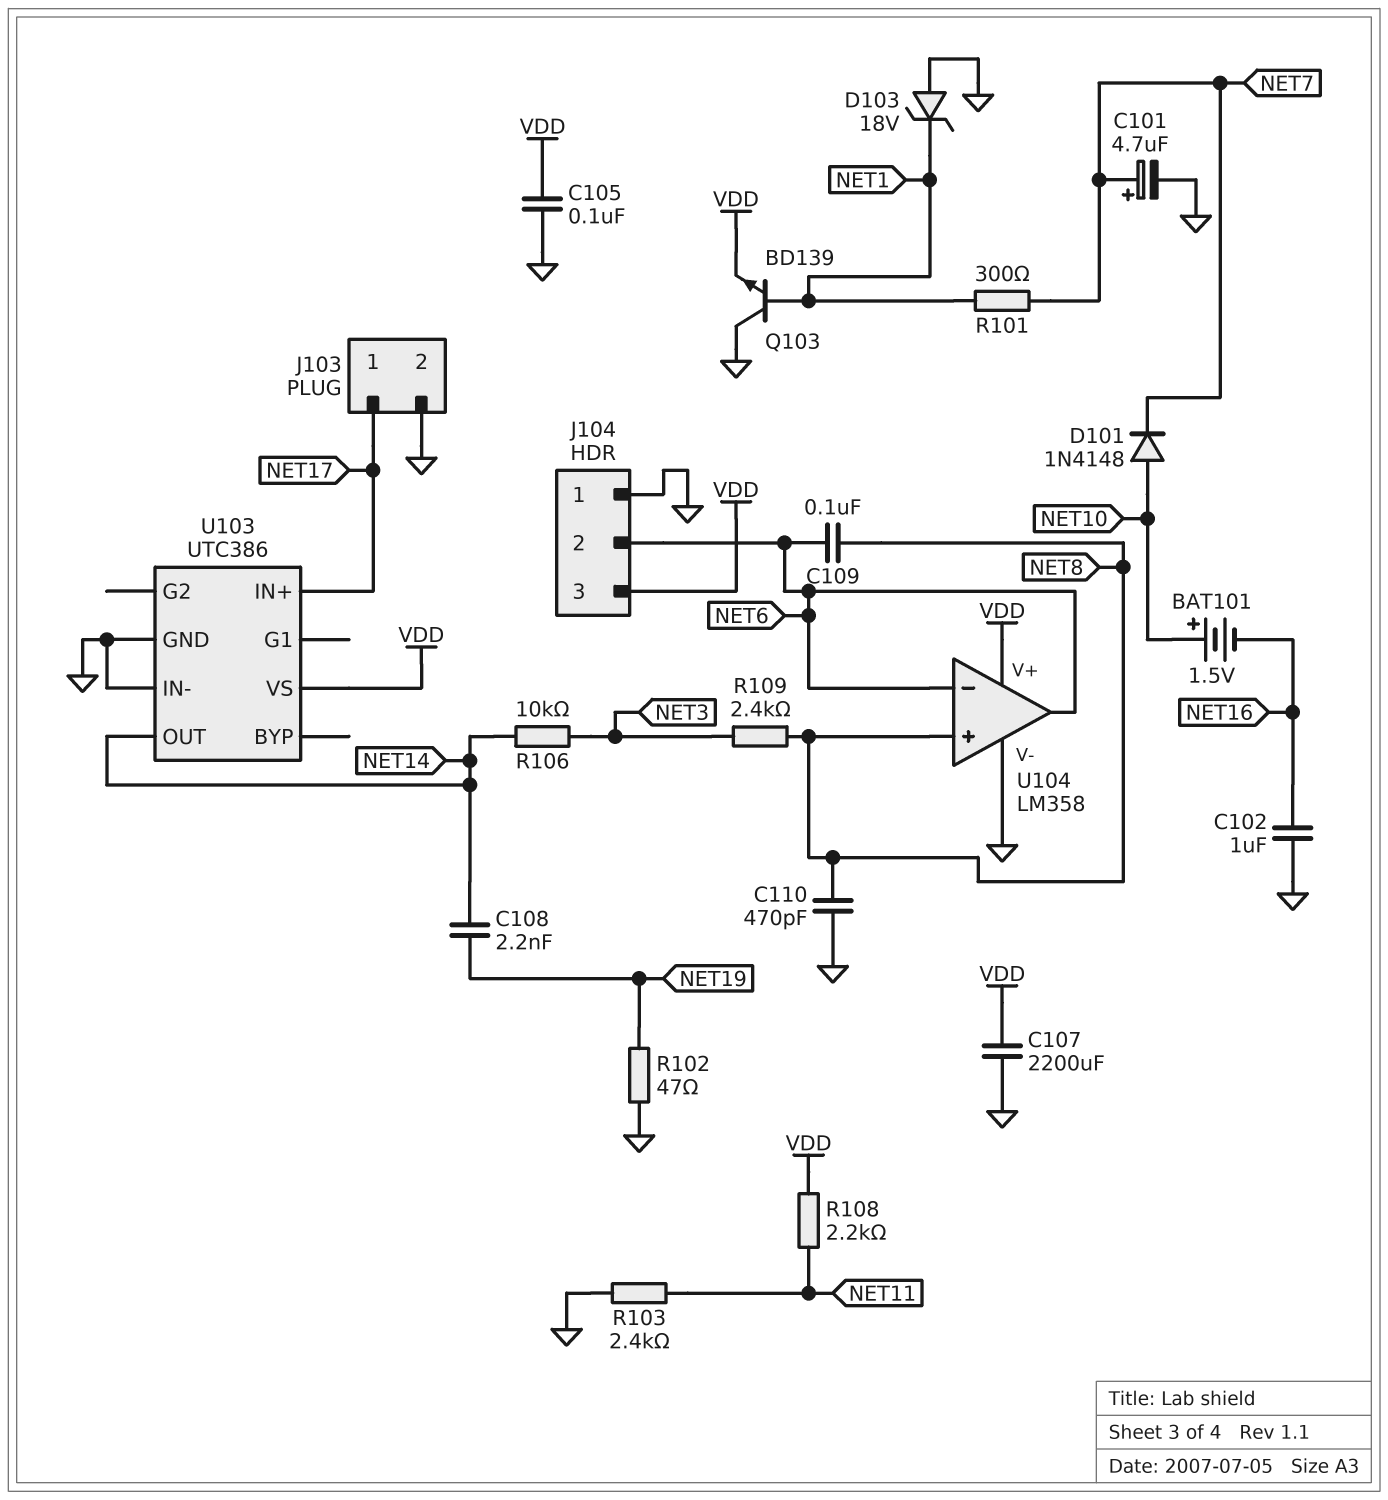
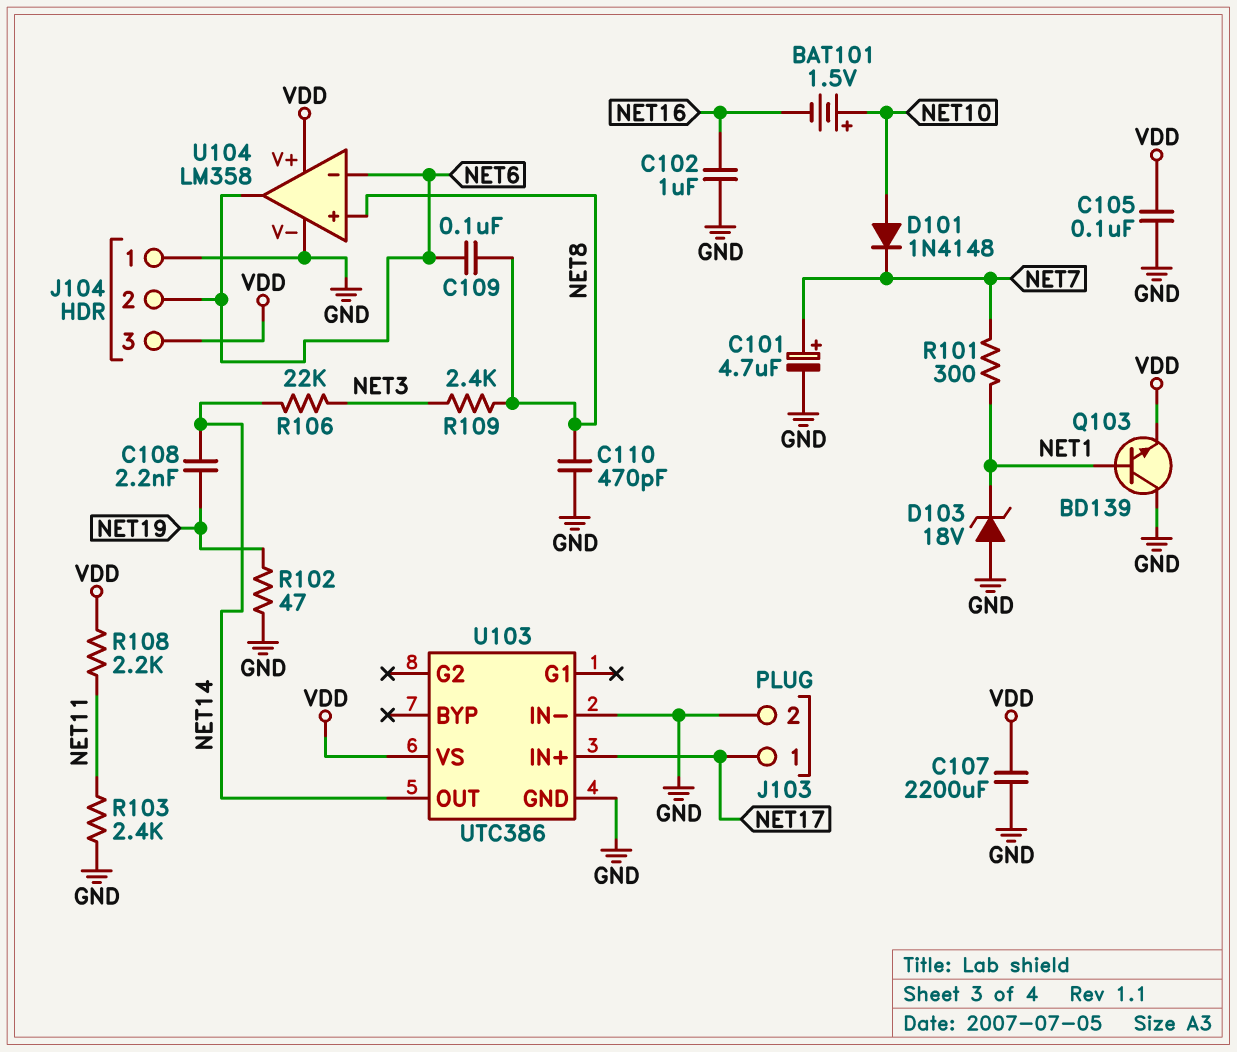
R106: 10k (NET3, NET14) -> 22k (NET3, NET14)

